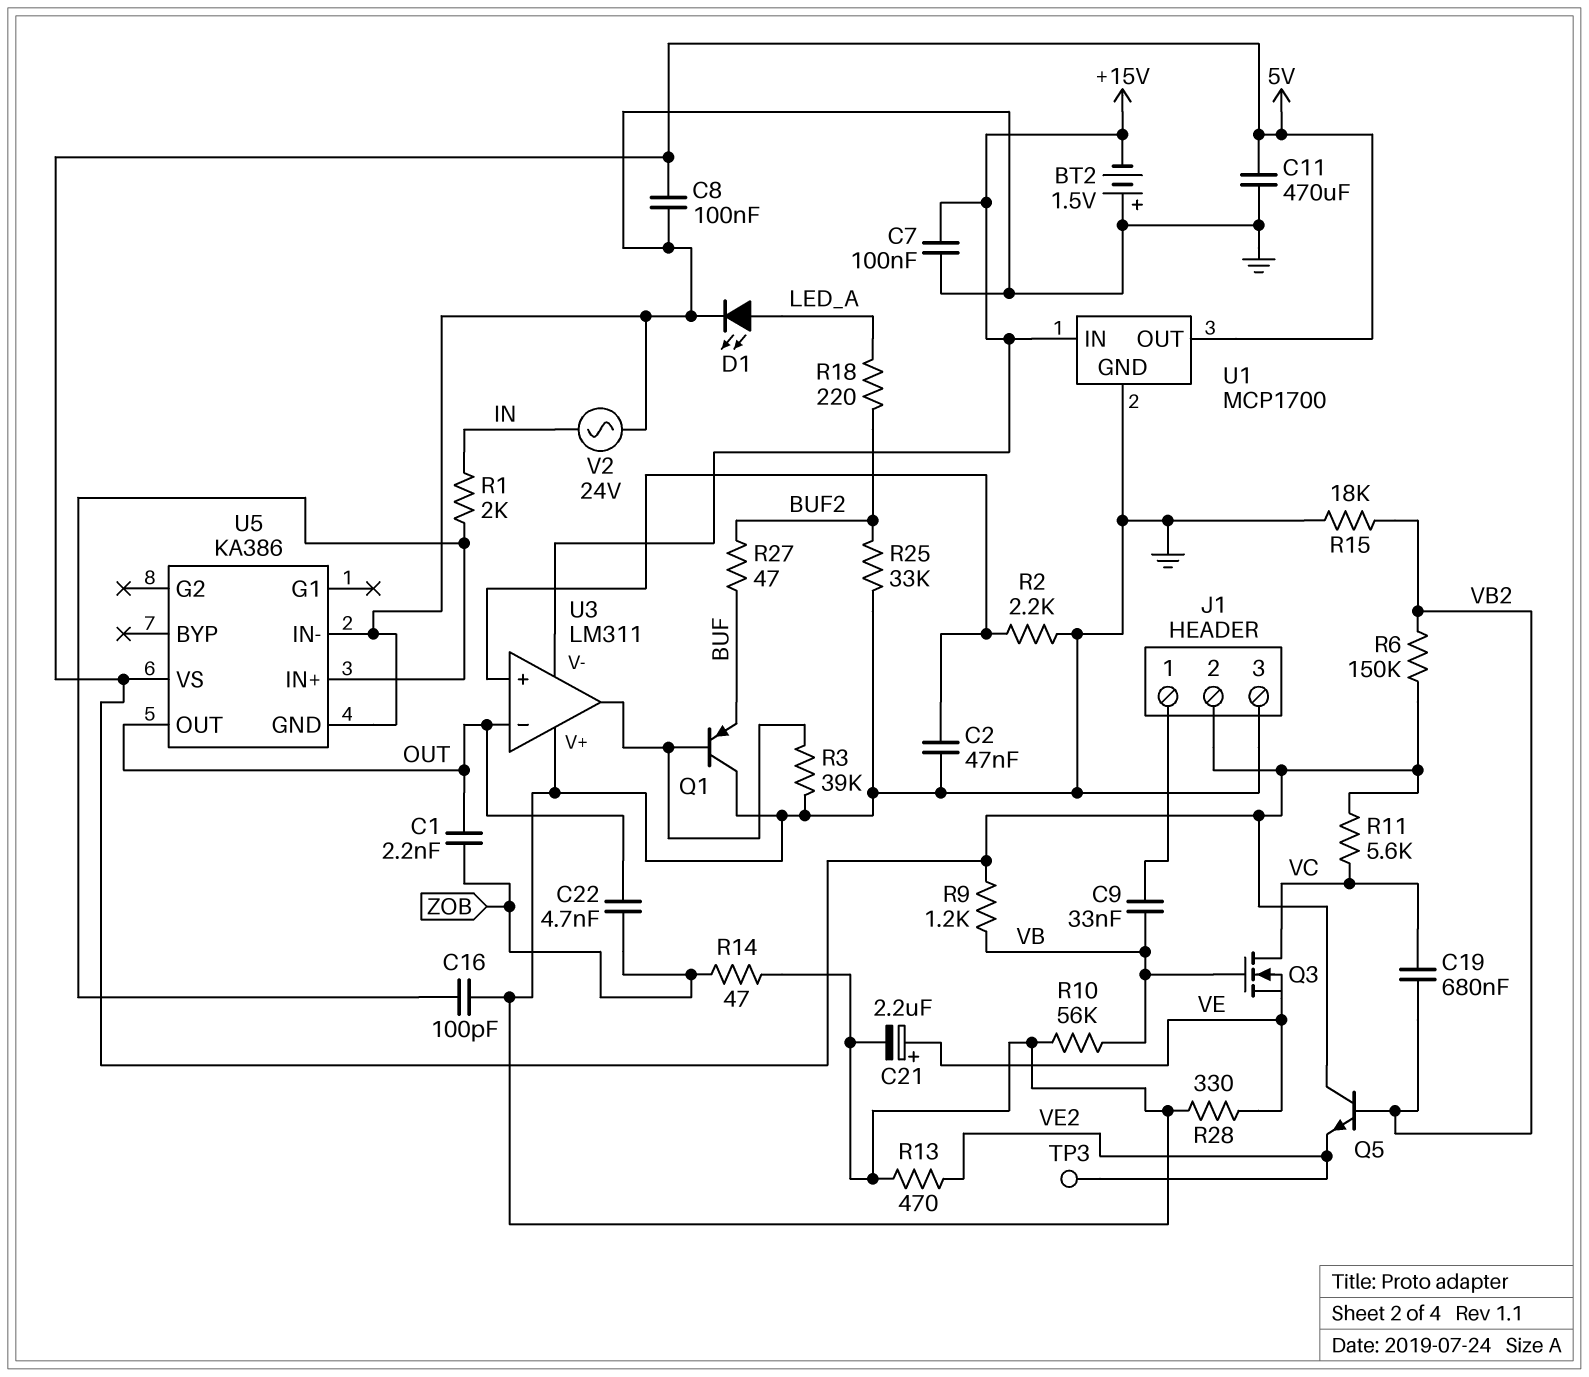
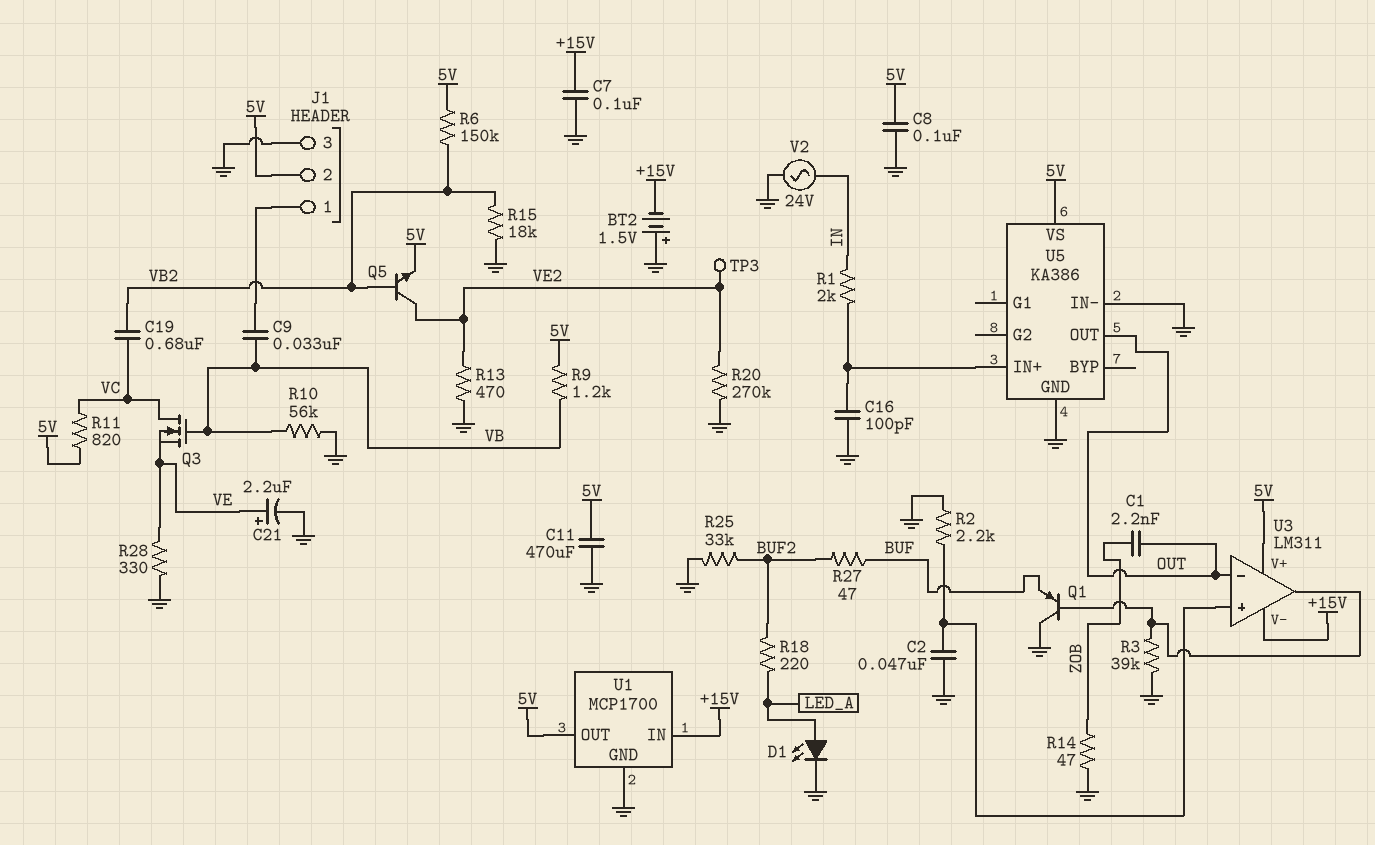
C22: 4.7nF (OUT, ZOB) -> none
Q5: NPN (B VB2, C 5V, E VE2) -> NPN (B VB2, C VE2, E 5V)
R11: 5.6k (5V, VC) -> 820 (5V, VC)
R20: none -> 270k (GND, VE2)
U3 pin V+: GND -> 5V

